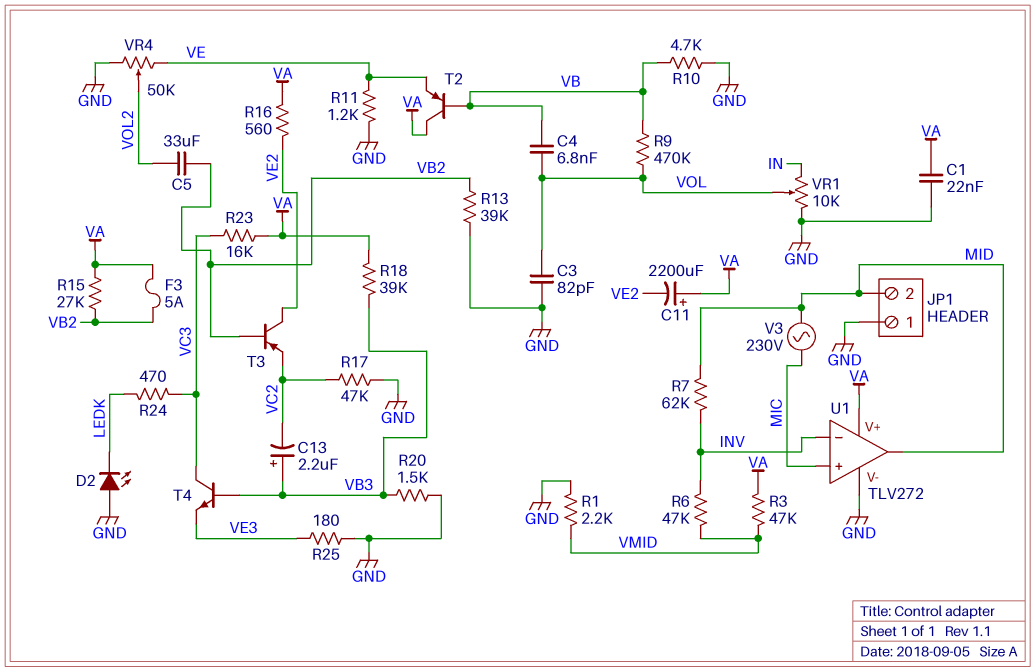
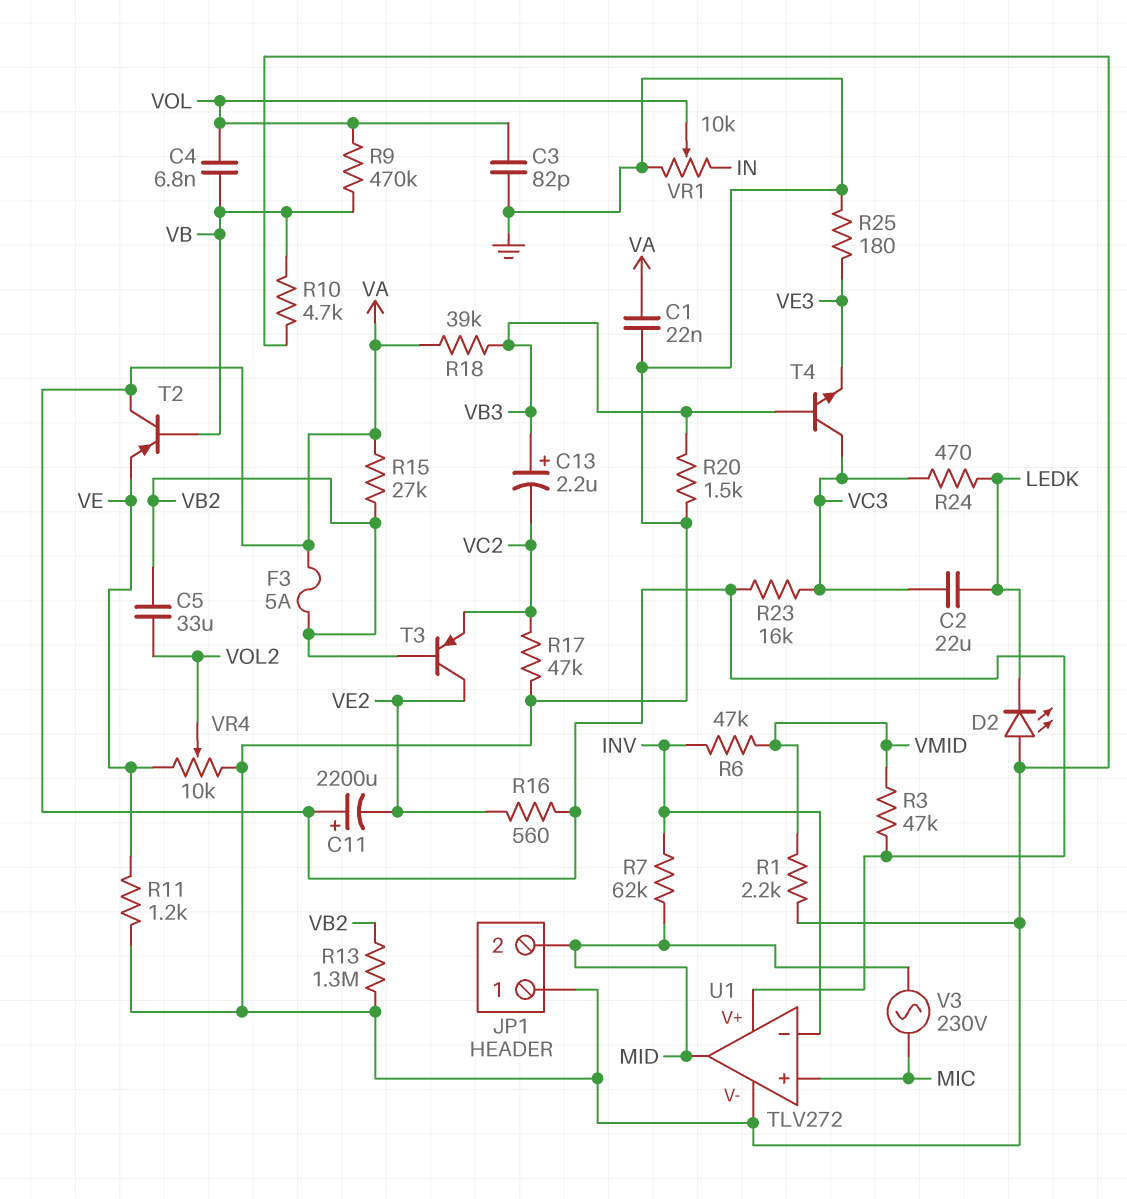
C2: none -> 22uF (LEDK, VC3)
R13: 39k (GND, VB2) -> 1.3M (GND, VB2)
VR4: 50k (GND, VE, wiper VOL2) -> 10k (GND, VE, wiper VOL2)

